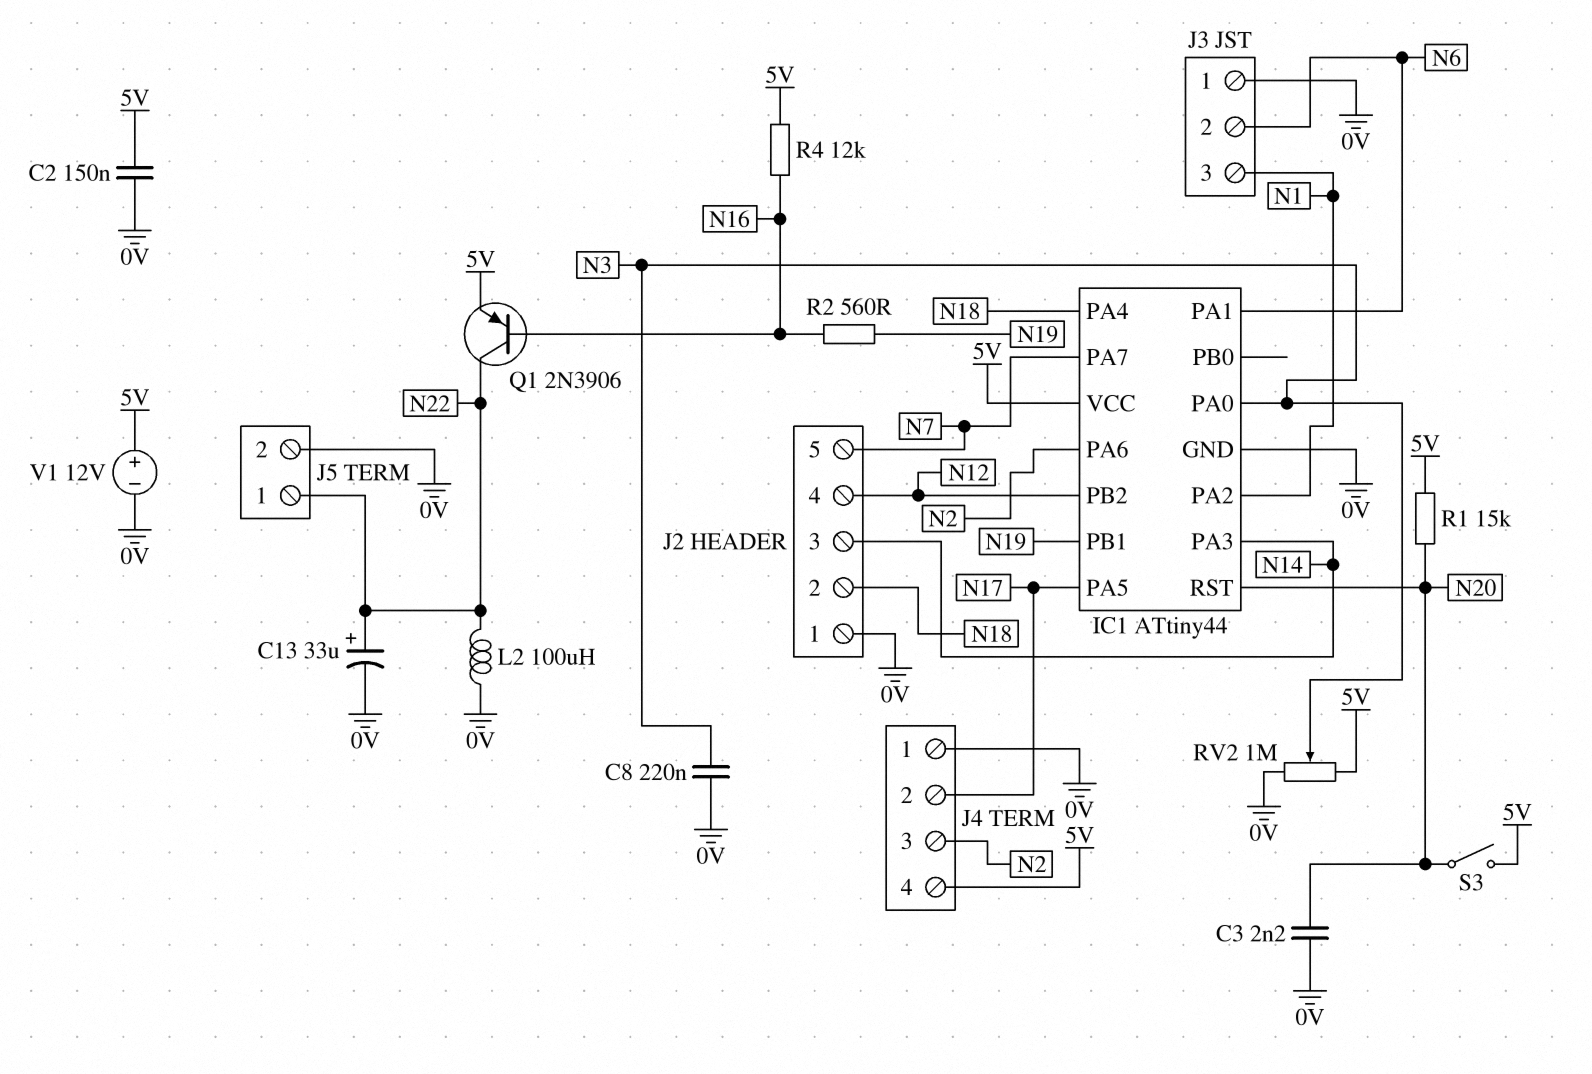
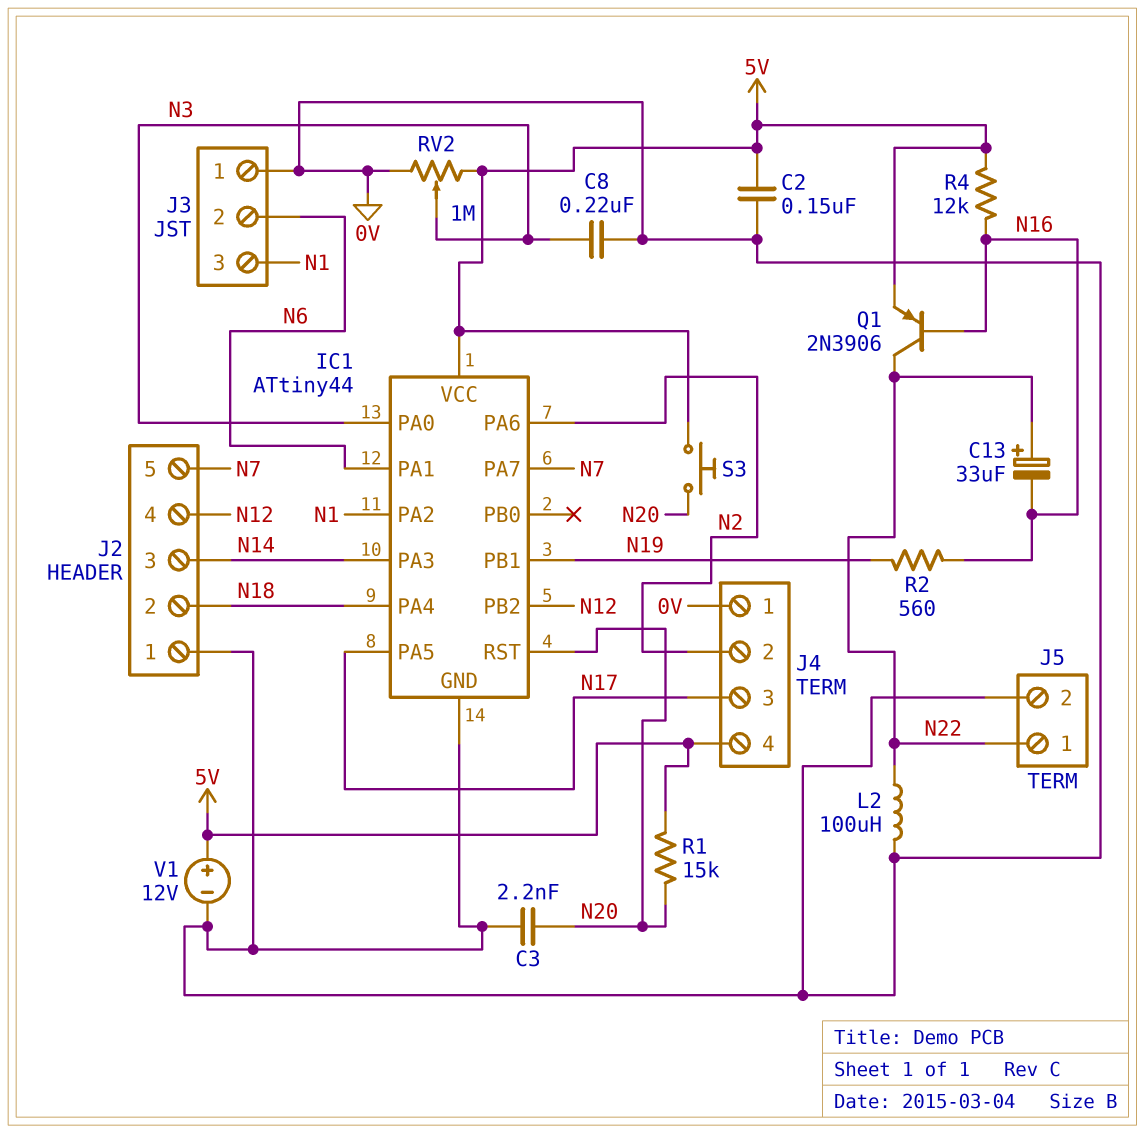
C13: 33uF (plus N22, minus 0V) -> 33uF (plus N22, minus N16)
J4 pin 2: N17 -> N2
J4 pin 3: N2 -> N17
S3: switch (5V, N20) -> button (5V, N20)

